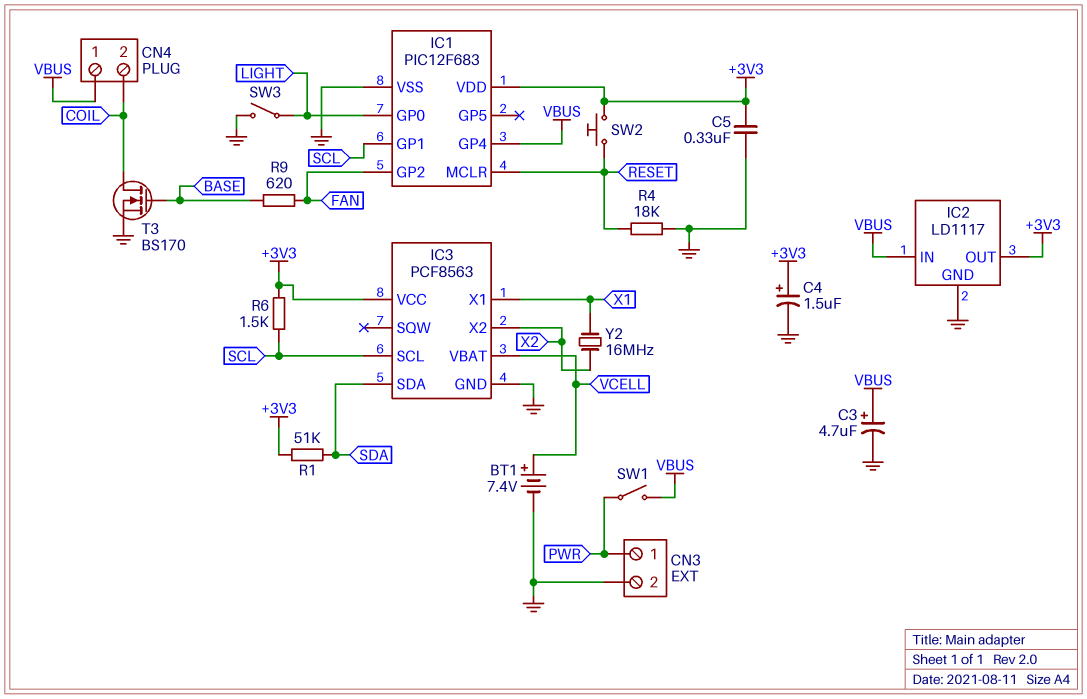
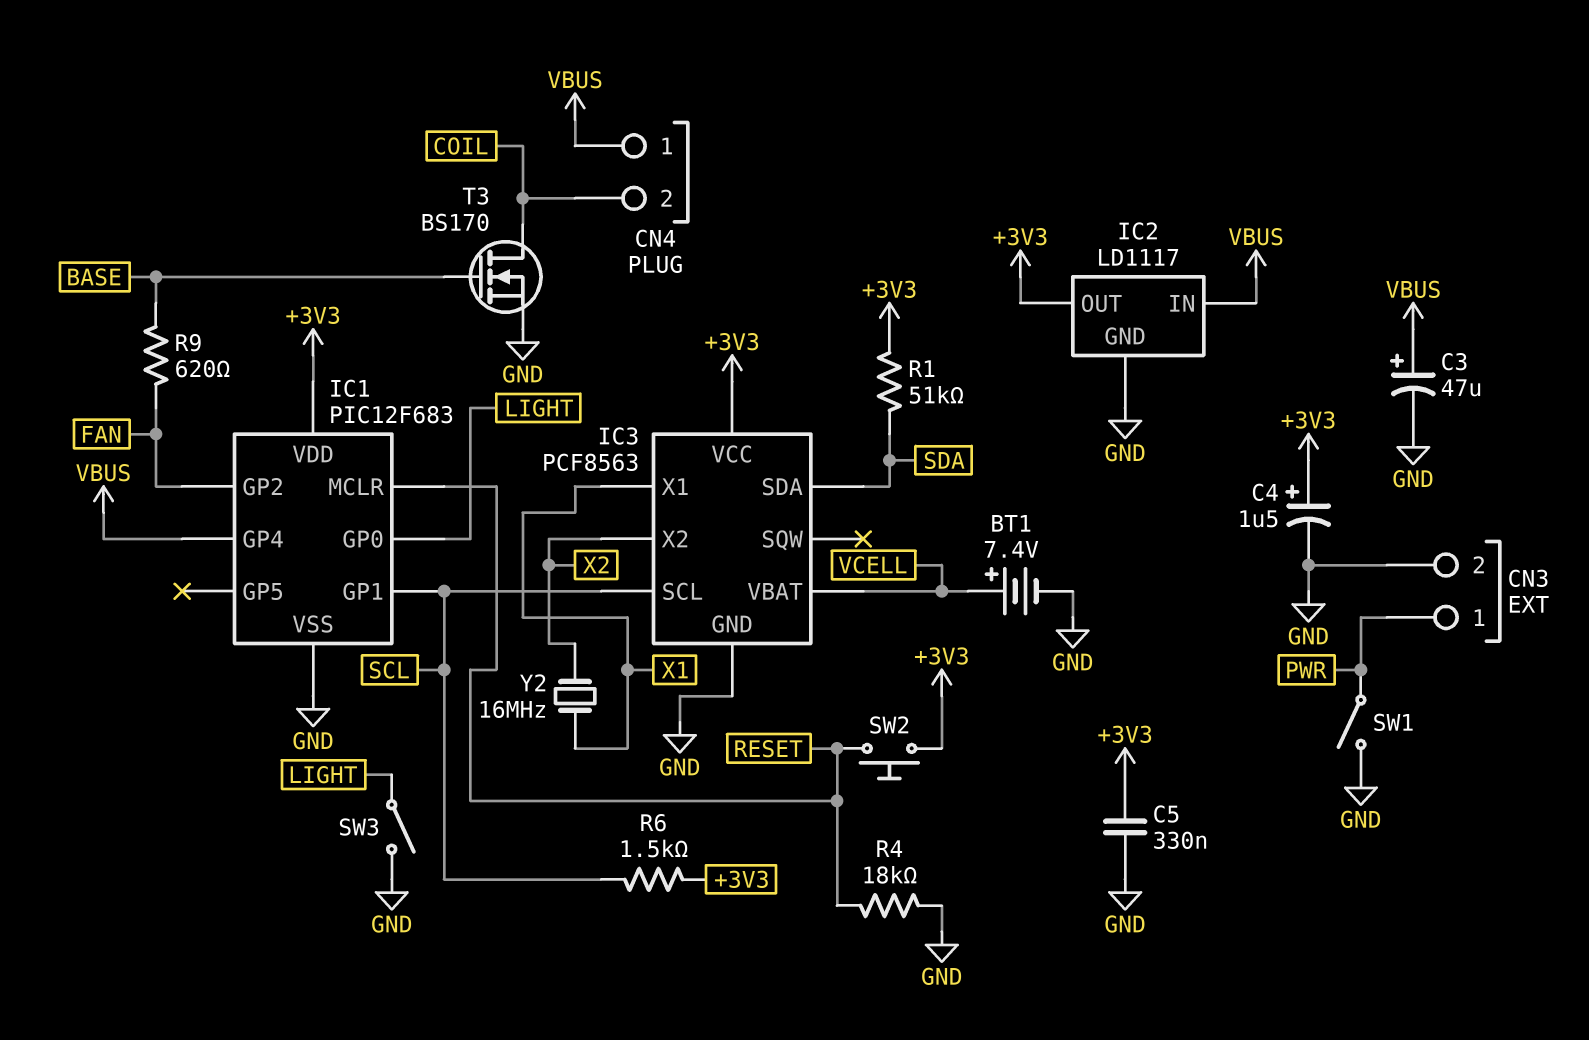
C3: 4.7uF (plus VBUS, minus GND) -> 47uF (plus VBUS, minus GND)
SW1: switch (PWR, VBUS) -> switch (GND, PWR)

